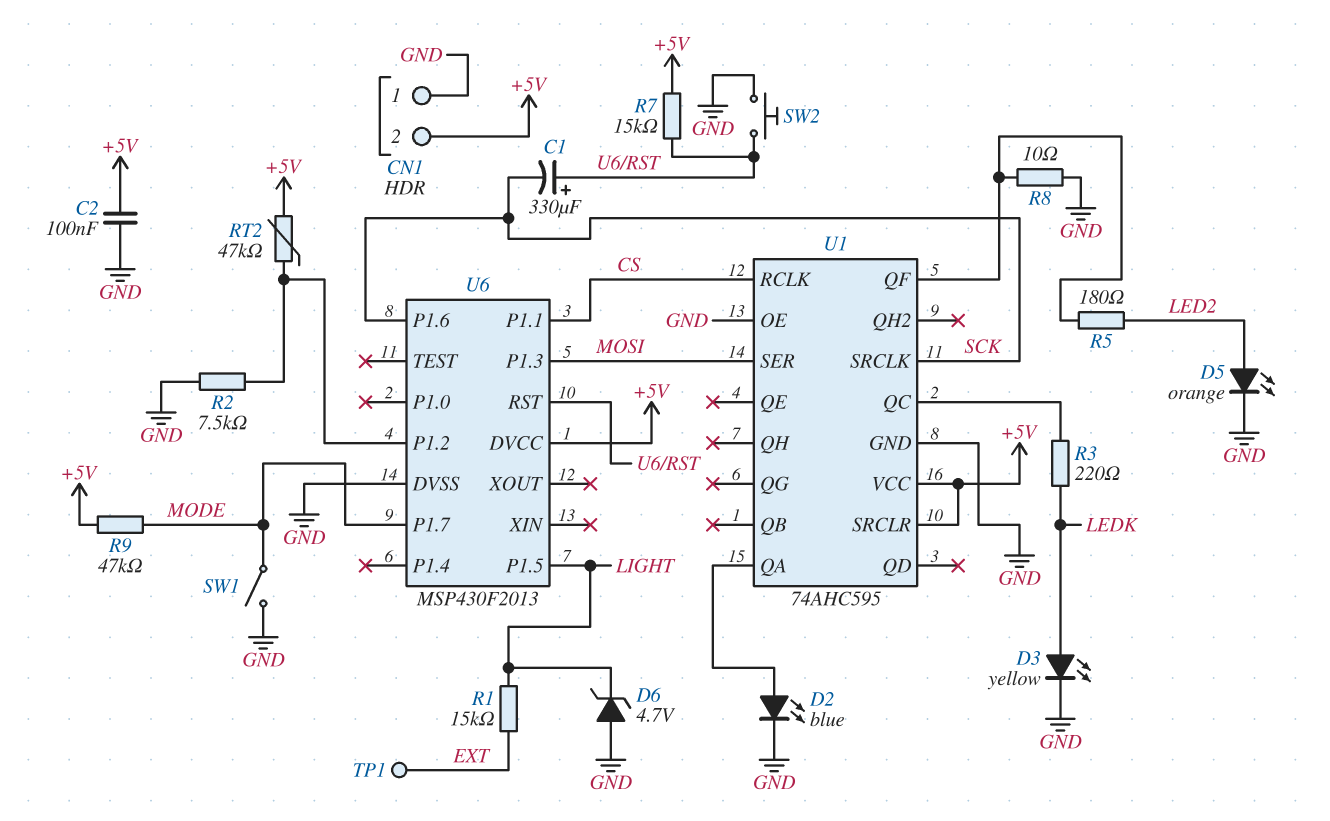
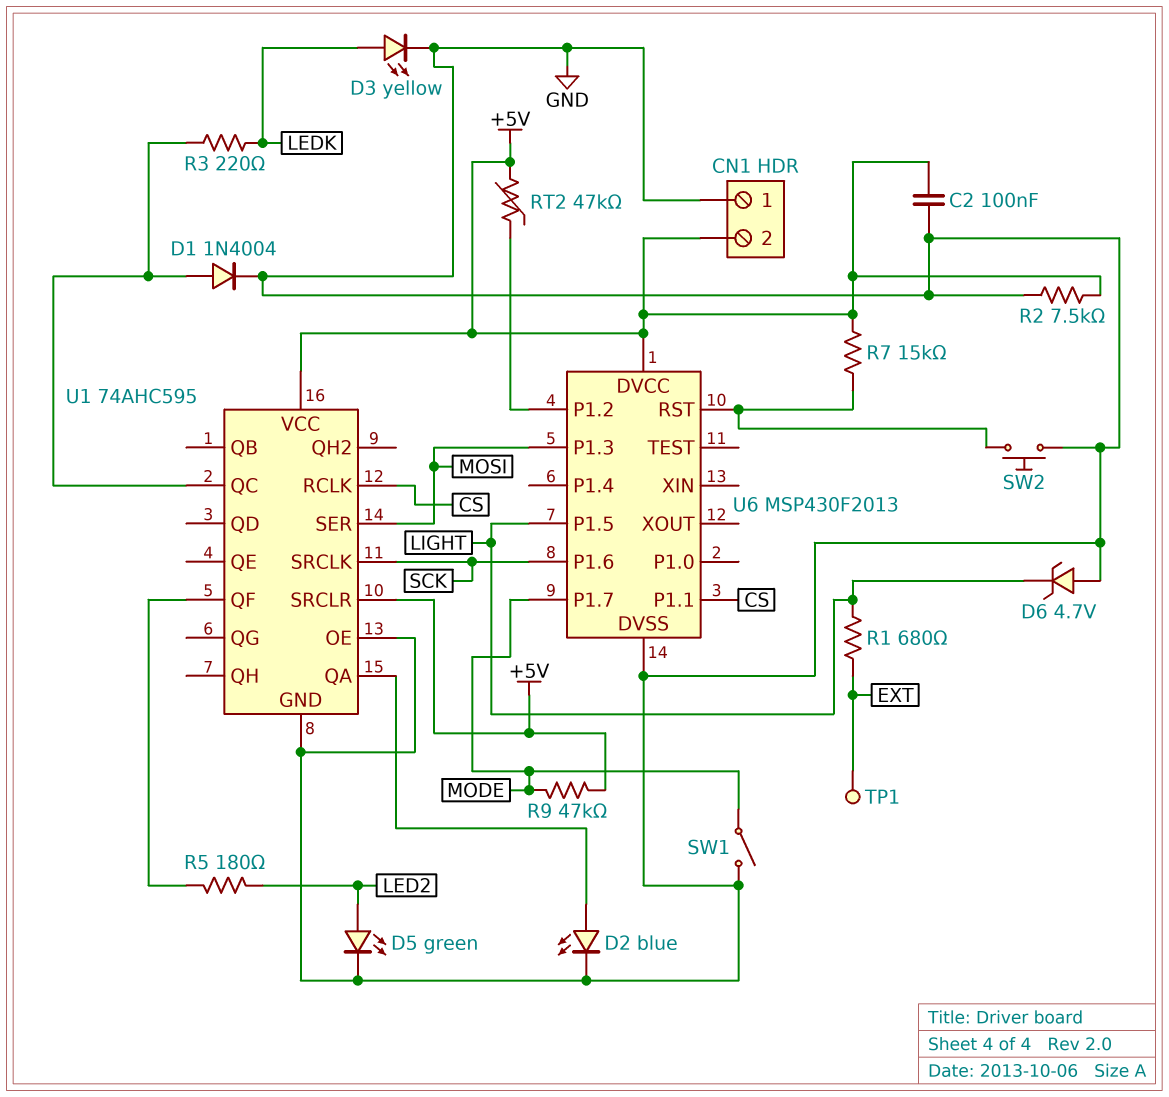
C1: 330uF (plus U6/RST, minus SCK) -> none
D1: none -> diode 1N4004 (A U1/QC, K GND)
D5: LED orange (A LED2, K GND) -> LED green (A LED2, K GND)
R1: 15k (EXT, LIGHT) -> 680 (EXT, LIGHT)
R2: 7.5k (GND, U6/P1.2) -> 7.5k (+5V, GND)
R8: 10 (GND, U1/QF) -> none

